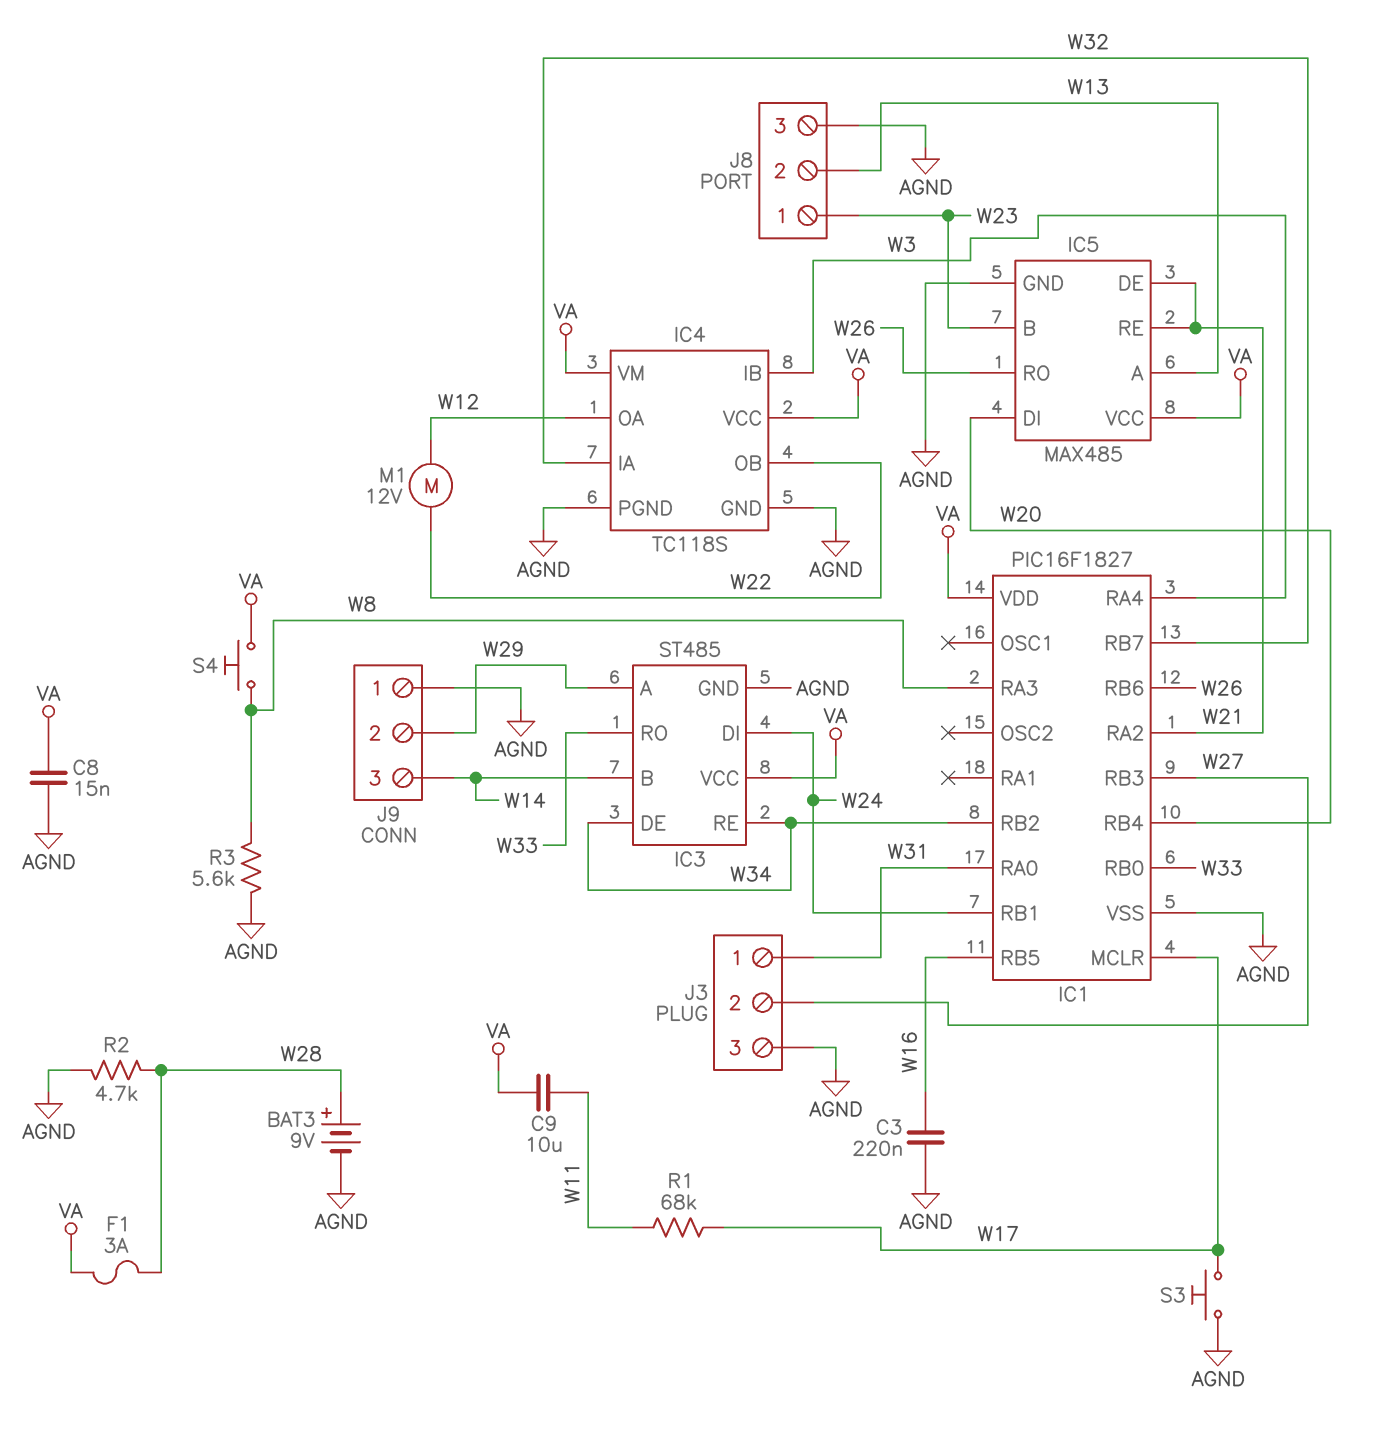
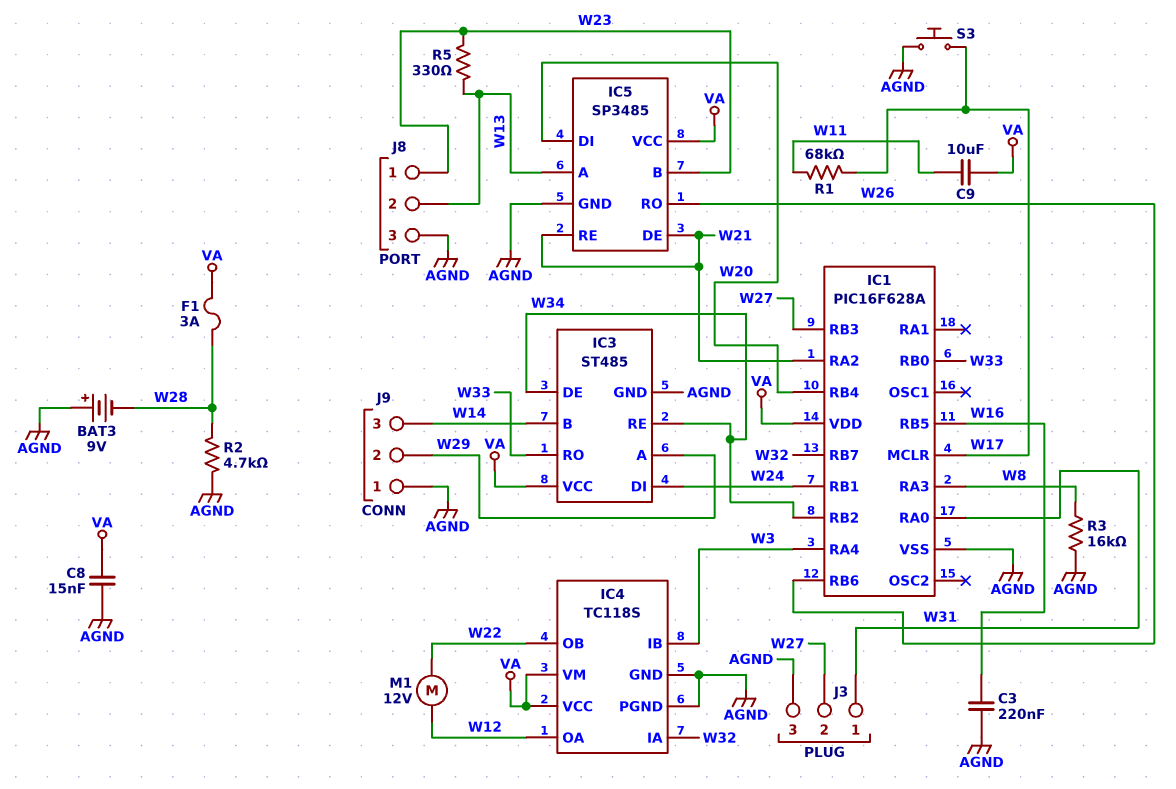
BAT3: 9V (plus W28, minus AGND) -> 9V (plus AGND, minus W28)
IC1: PIC16F1827 -> PIC16F628A
IC5: MAX485 -> SP3485
R3: 5.6k (AGND, W8) -> 16k (AGND, W8)
R5: none -> 330 (W13, W23)
S4: button (VA, W8) -> none

